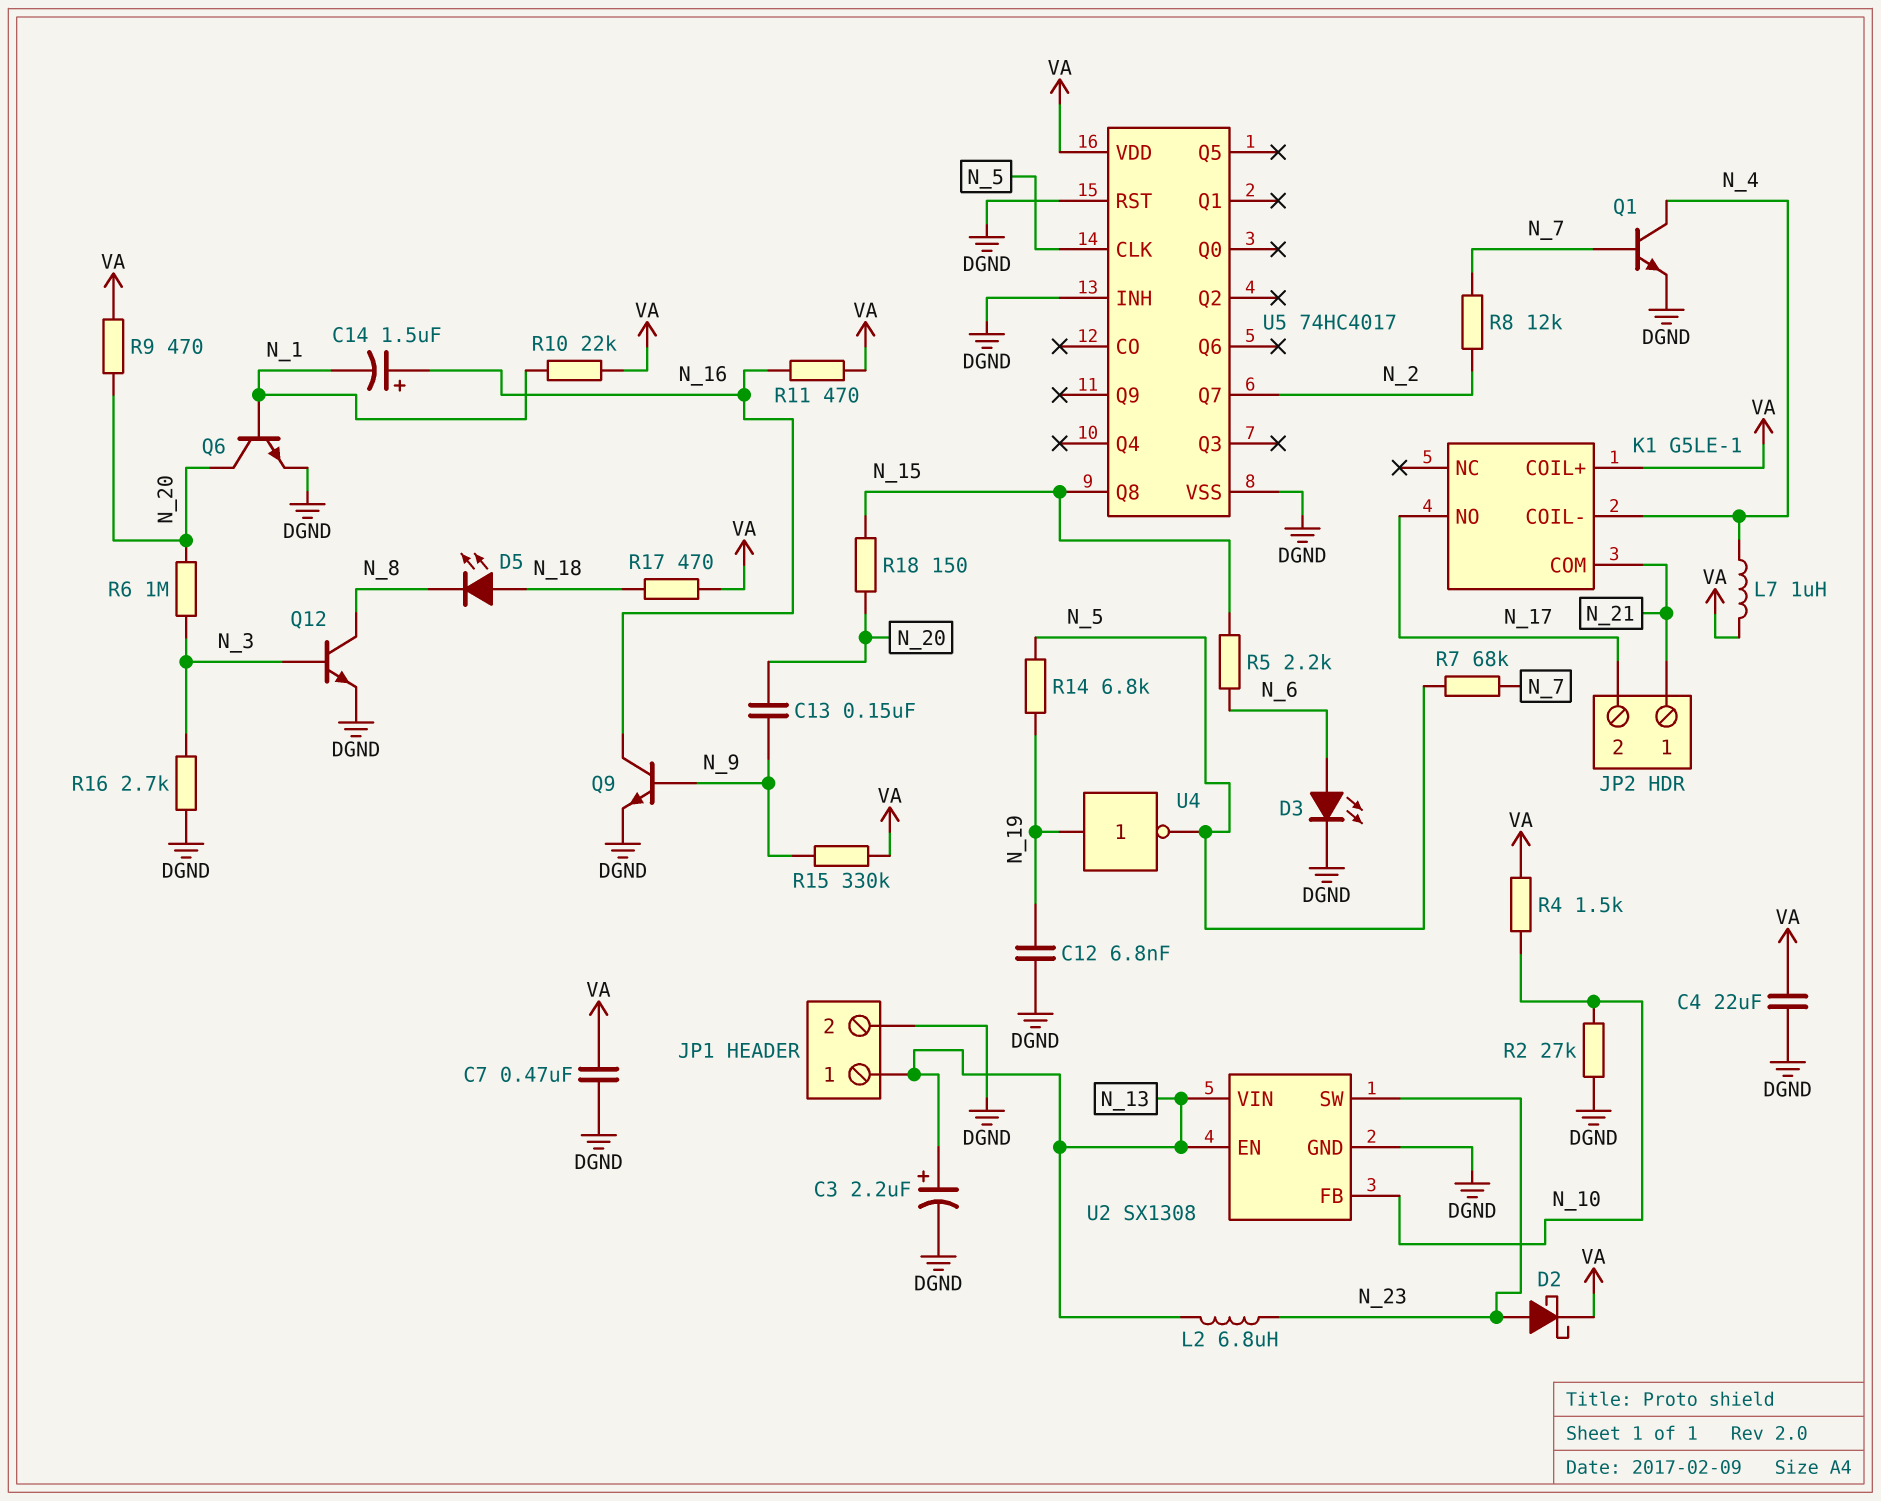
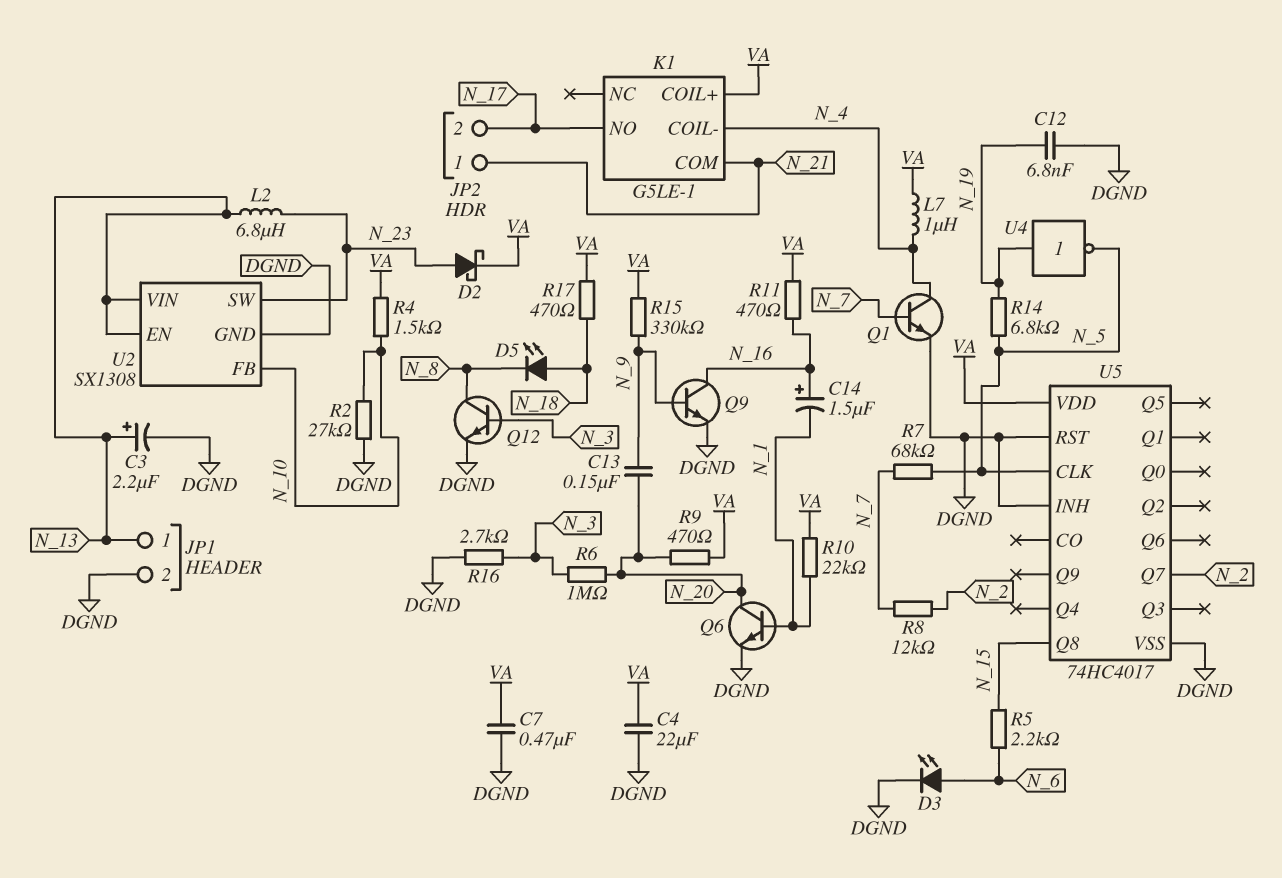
R18: 150 (N_15, N_20) -> none

